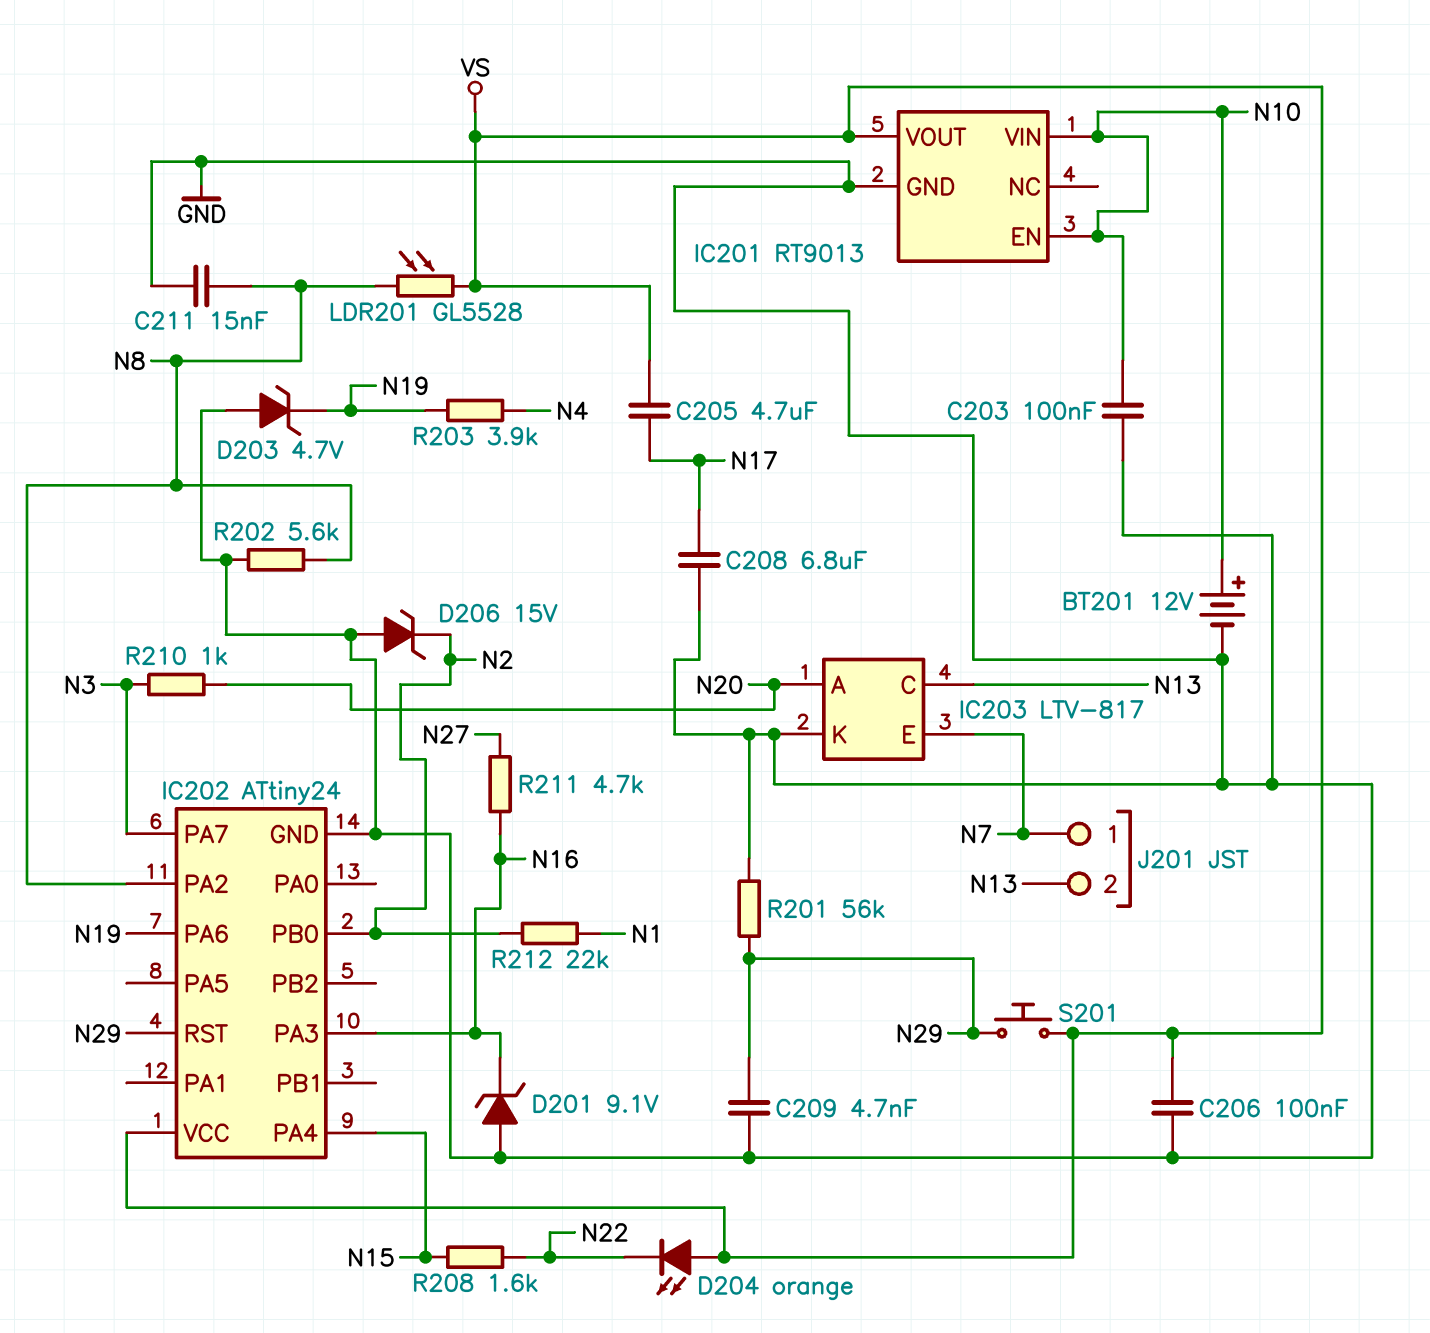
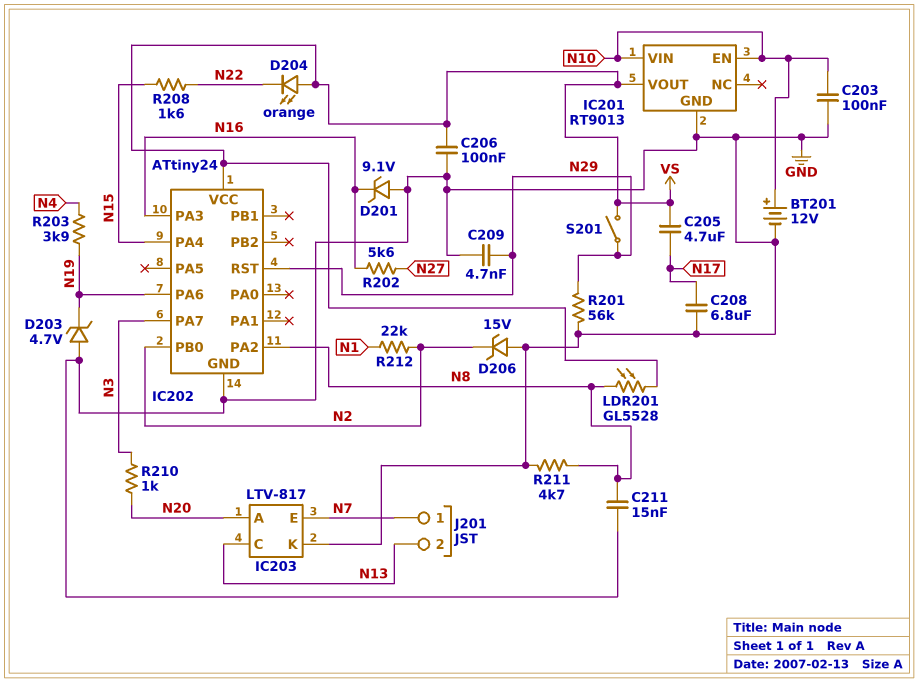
R202: 5.6k (GND, N8) -> 5.6k (N16, N27)
R211: 4.7k (N16, N27) -> 4.7k (GND, N8)
S201: button (N29, VS) -> switch (N29, VS)

